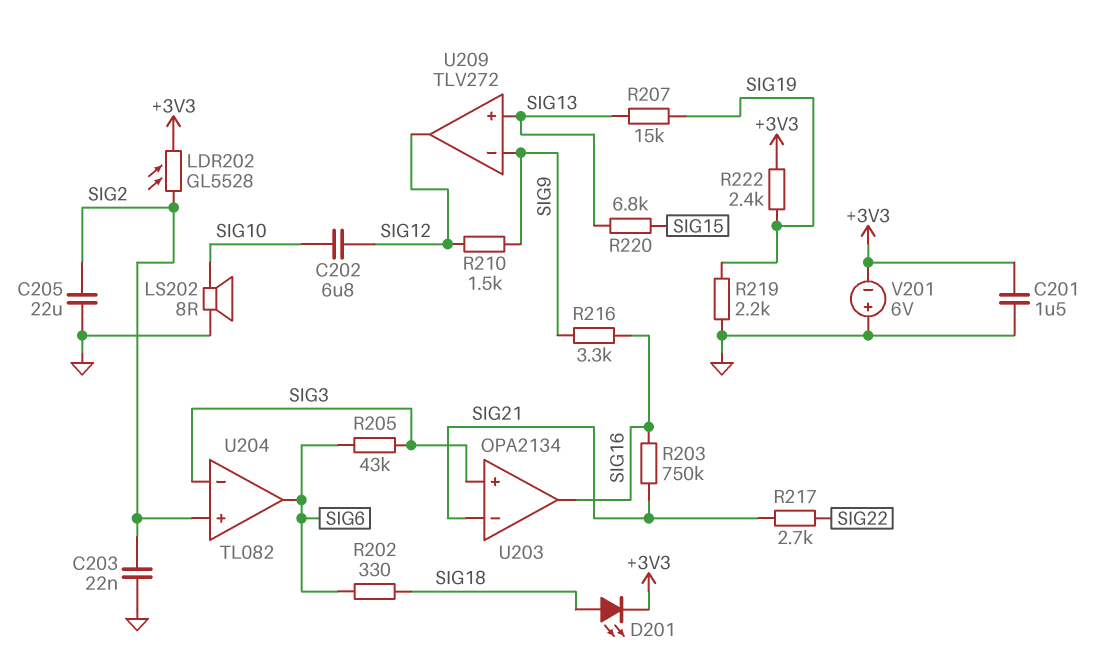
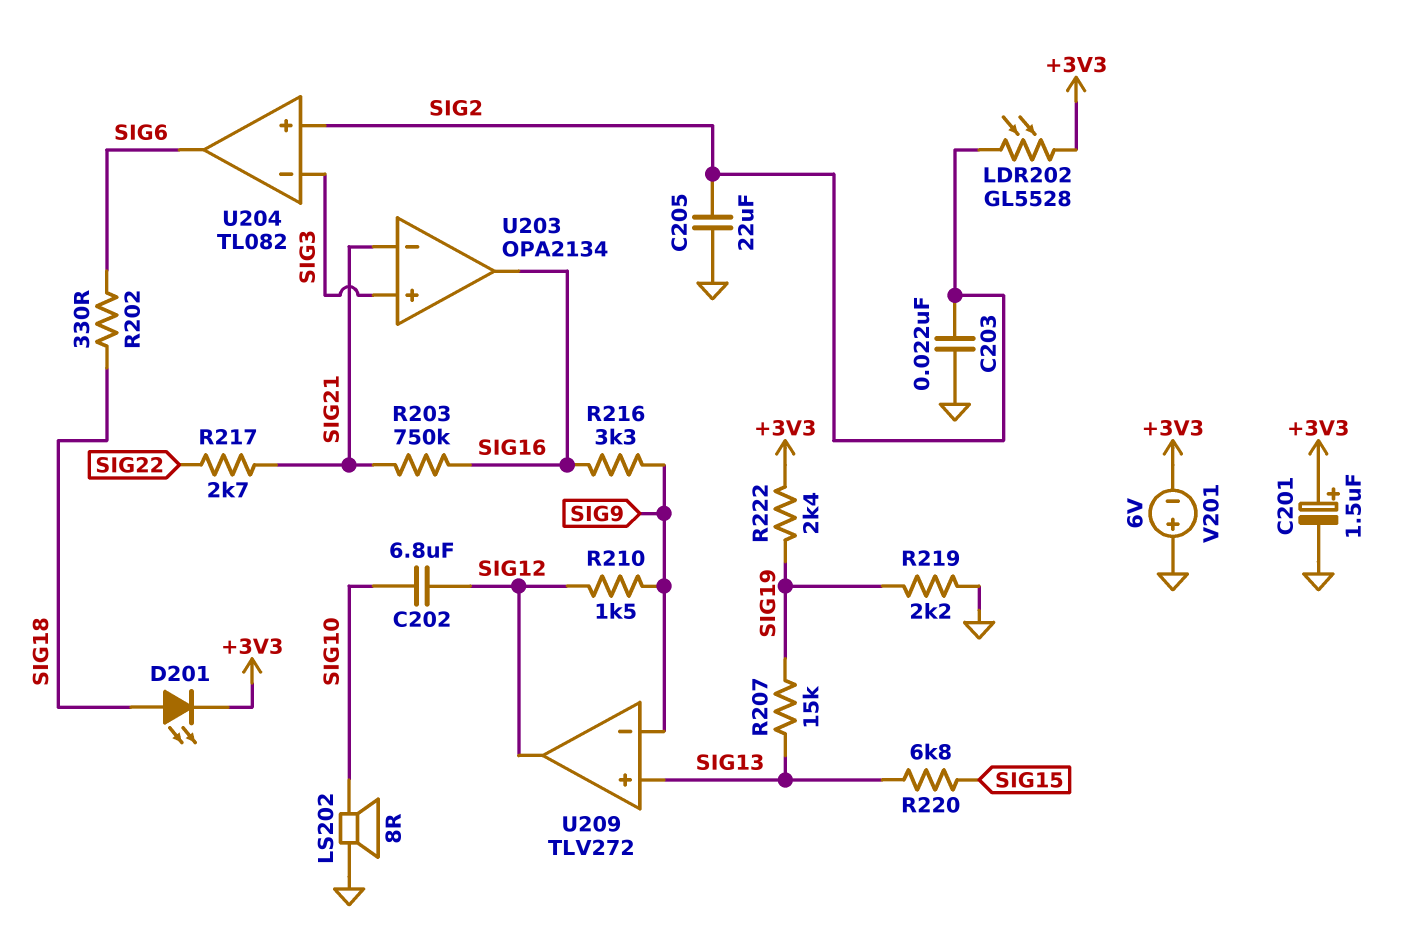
C201: 1.5uF (+3V3, GND) -> 1.5uF (plus +3V3, minus GND)
R205: 43k (SIG3, SIG6) -> none

